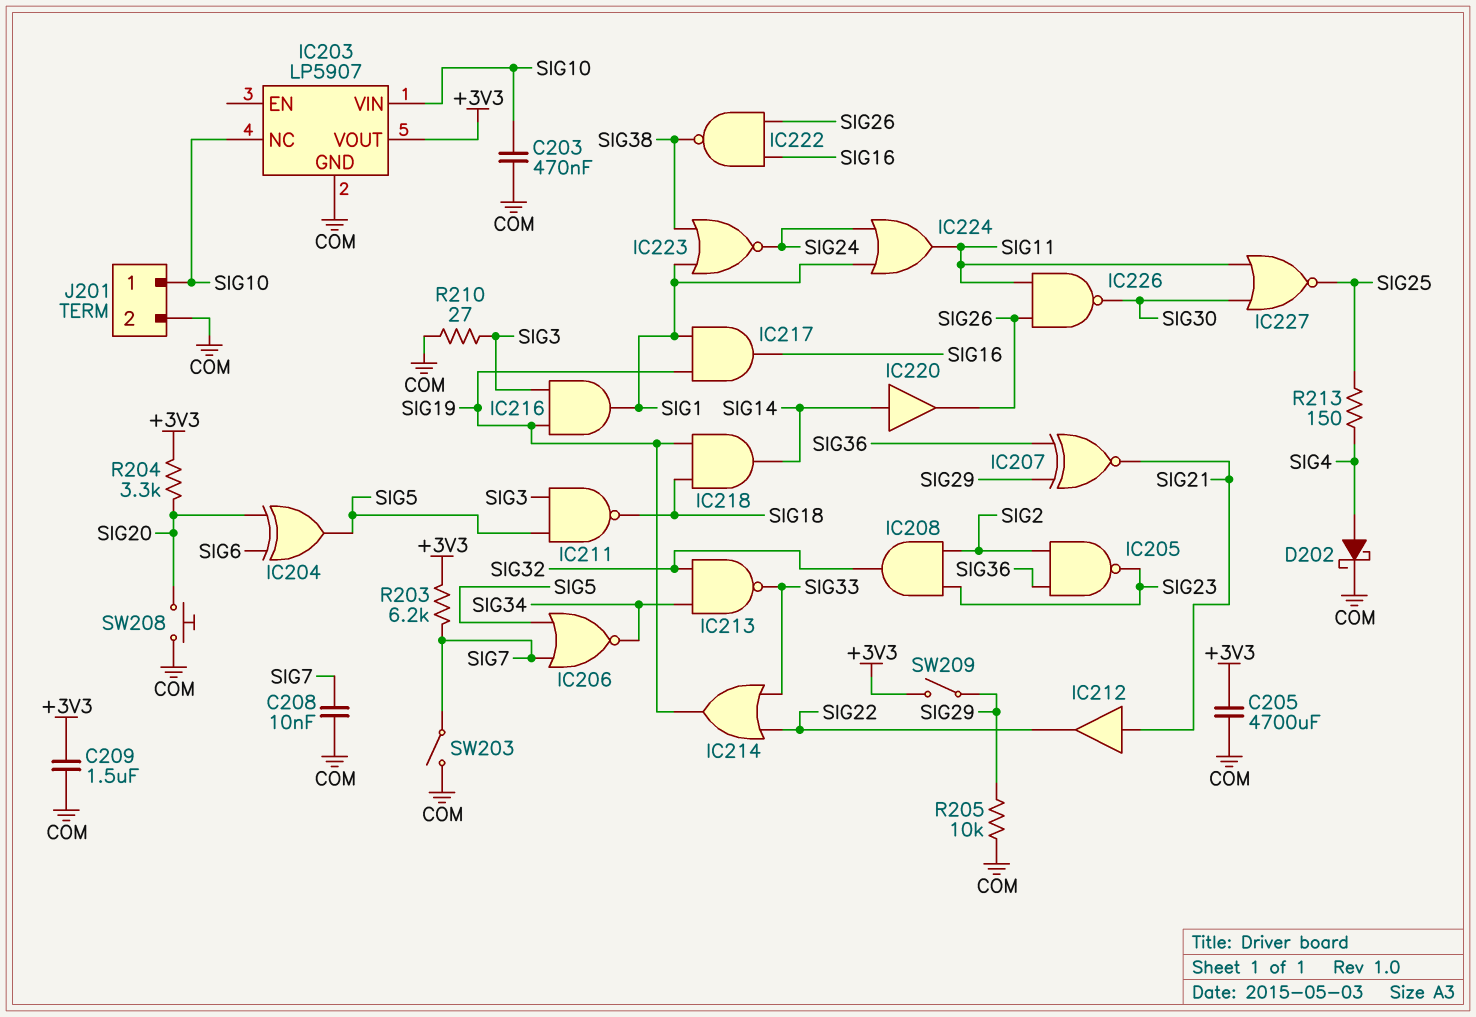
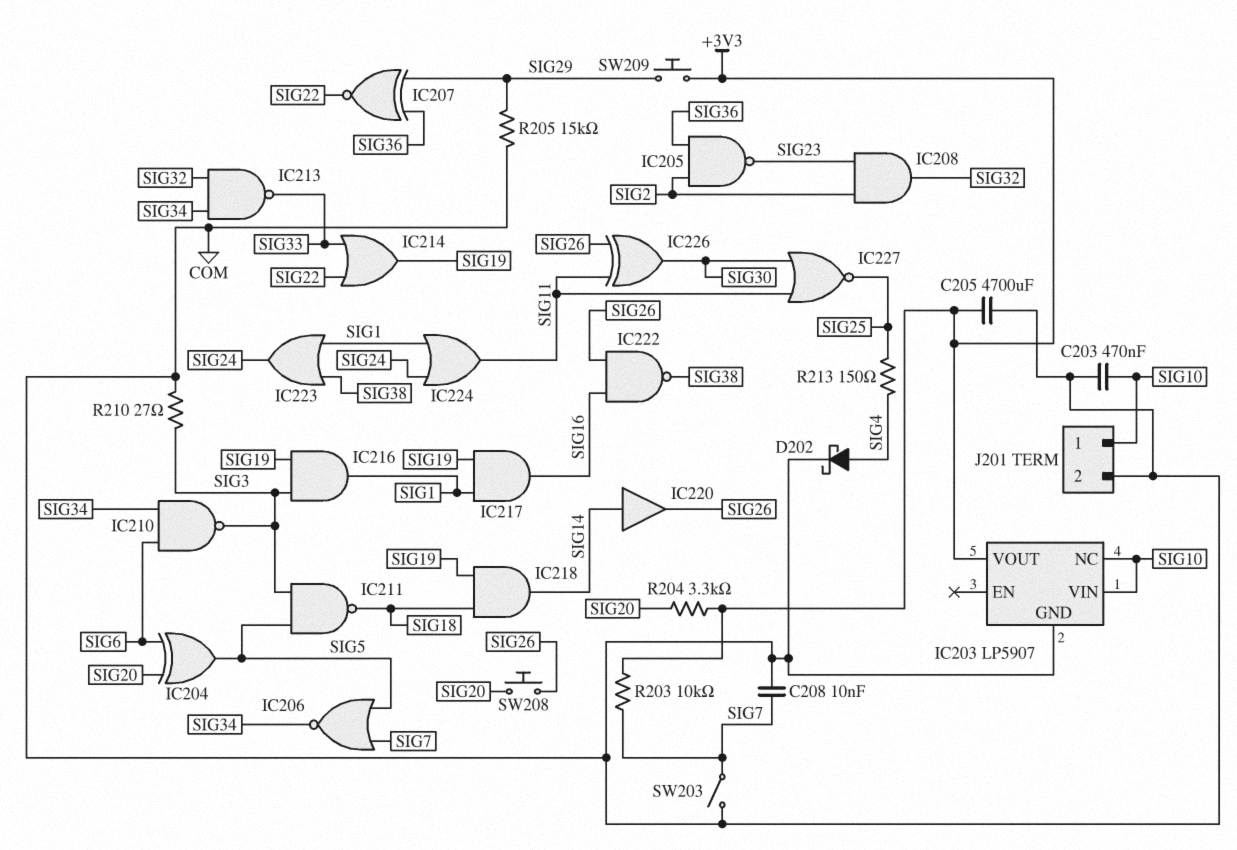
C209: 1.5uF (+3V3, COM) -> none
IC207: XNOR (in SIG29, in SIG36, out SIG21) -> XNOR (in SIG29, in SIG36, out SIG22)
IC210: none -> NAND (in SIG6, in SIG34, out SIG3)
IC212: buffer (in SIG21, out SIG22) -> none
IC223: NOR (in SIG1, in SIG38, out SIG24) -> OR (in SIG1, in SIG38, out SIG24)
IC226: NAND (in SIG11, in SIG26, out SIG30) -> XOR (in SIG11, in SIG26, out SIG30)
R203: 6.2k (+3V3, SIG7) -> 10k (+3V3, SIG7)
R205: 10k (COM, SIG29) -> 15k (COM, SIG29)
SW208: button (COM, SIG20) -> button (SIG20, SIG26)
SW209: switch (+3V3, SIG29) -> button (+3V3, SIG29)

